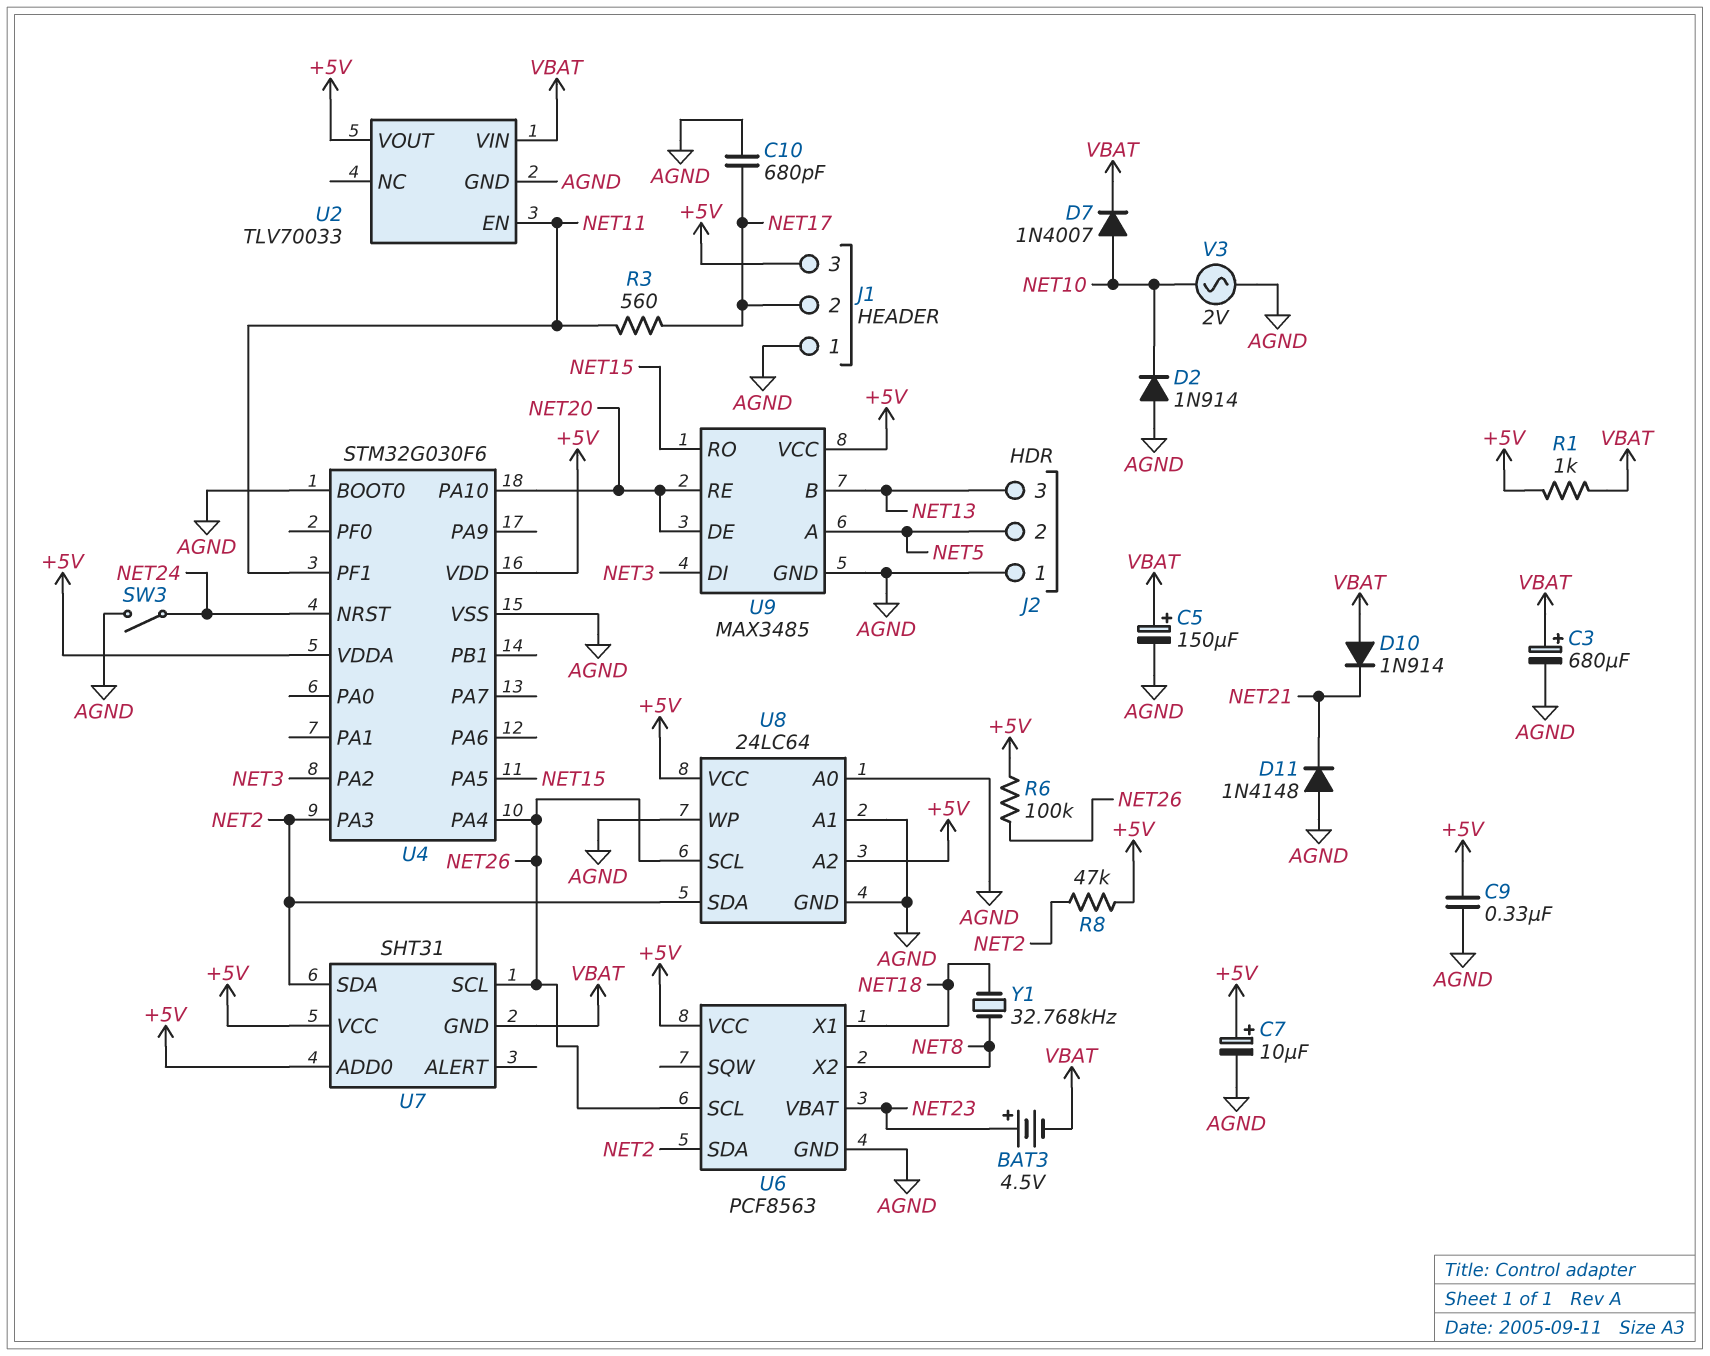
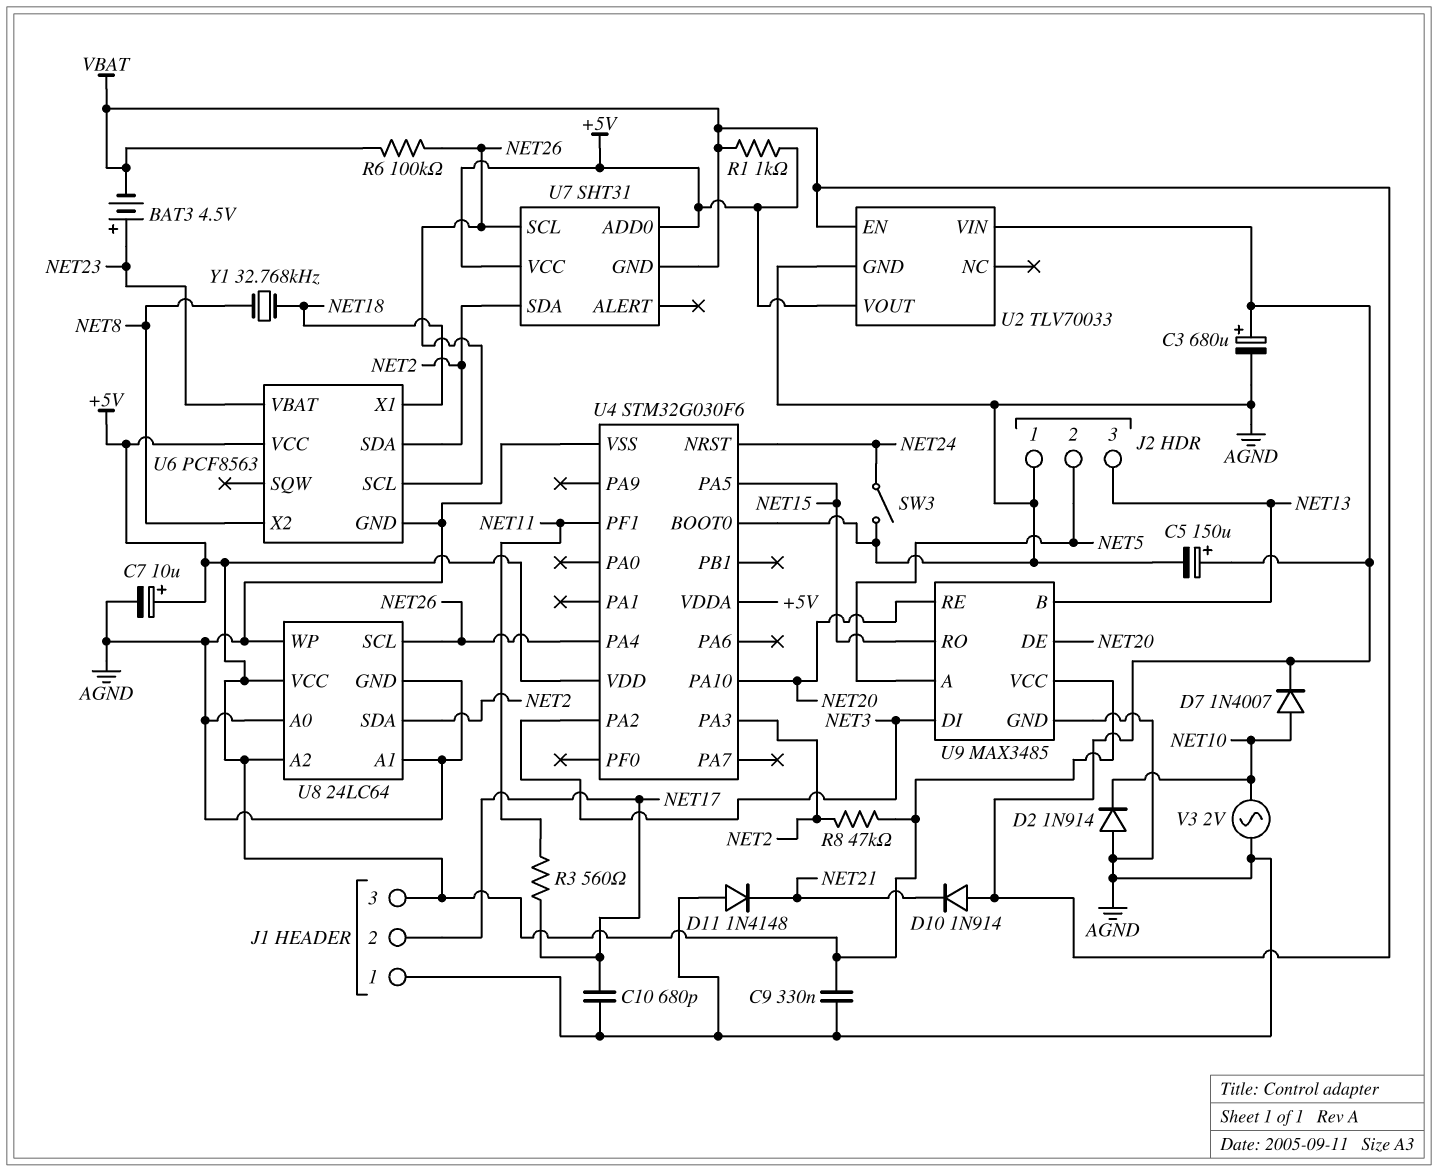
R6: 100k (+5V, NET26) -> 100k (NET26, VBAT)
U2 pin EN: NET11 -> VBAT

